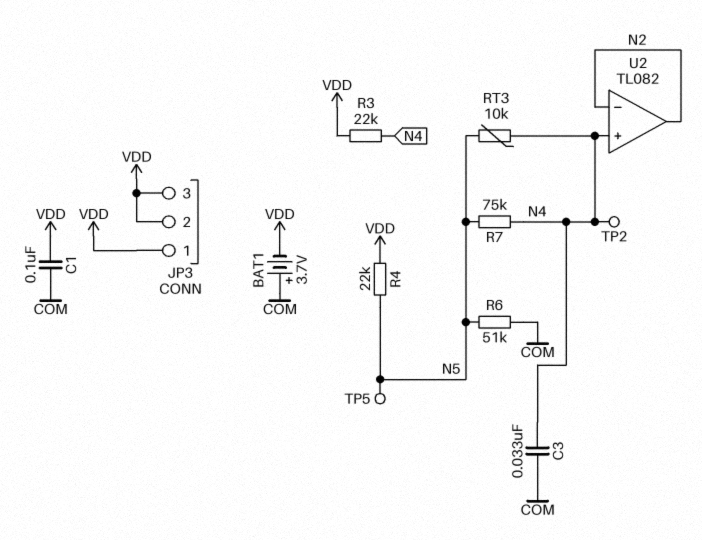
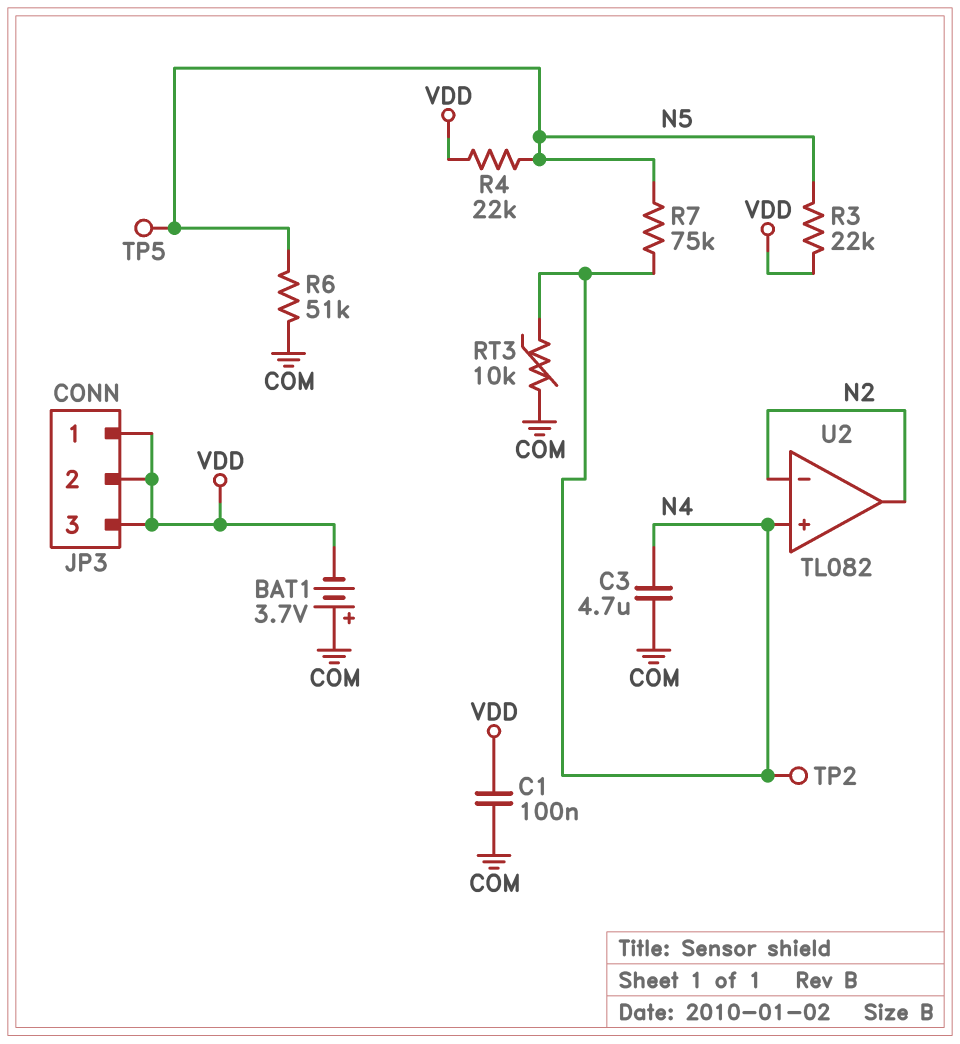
C3: 33nF (COM, N4) -> 4.7uF (COM, N4)
R3: 22k (N4, VDD) -> 22k (N5, VDD)
RT3: 10k (N4, N5) -> 10k (COM, N4)

